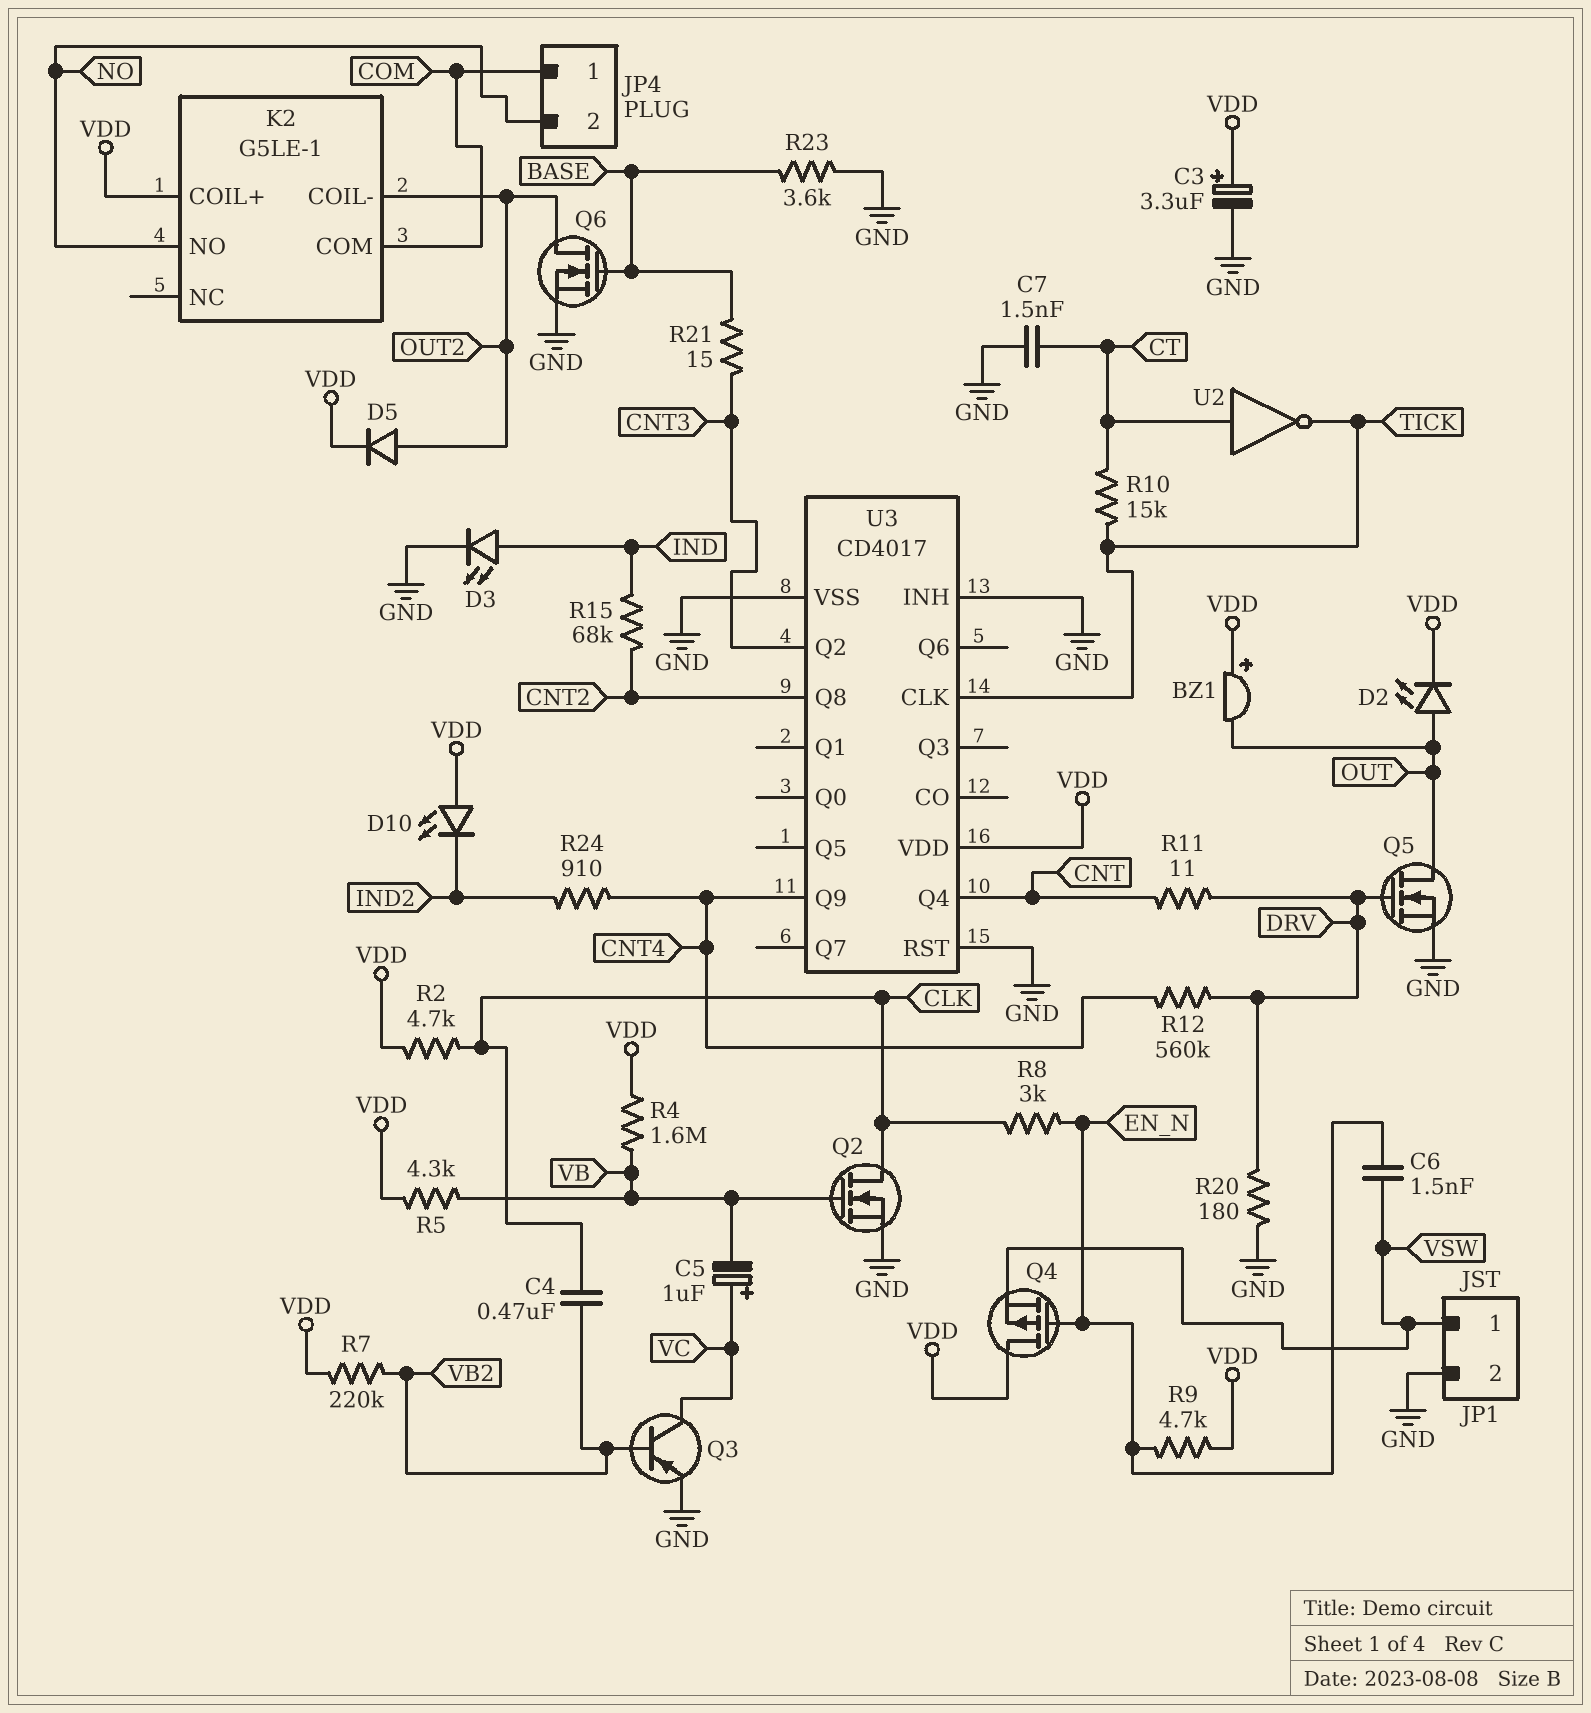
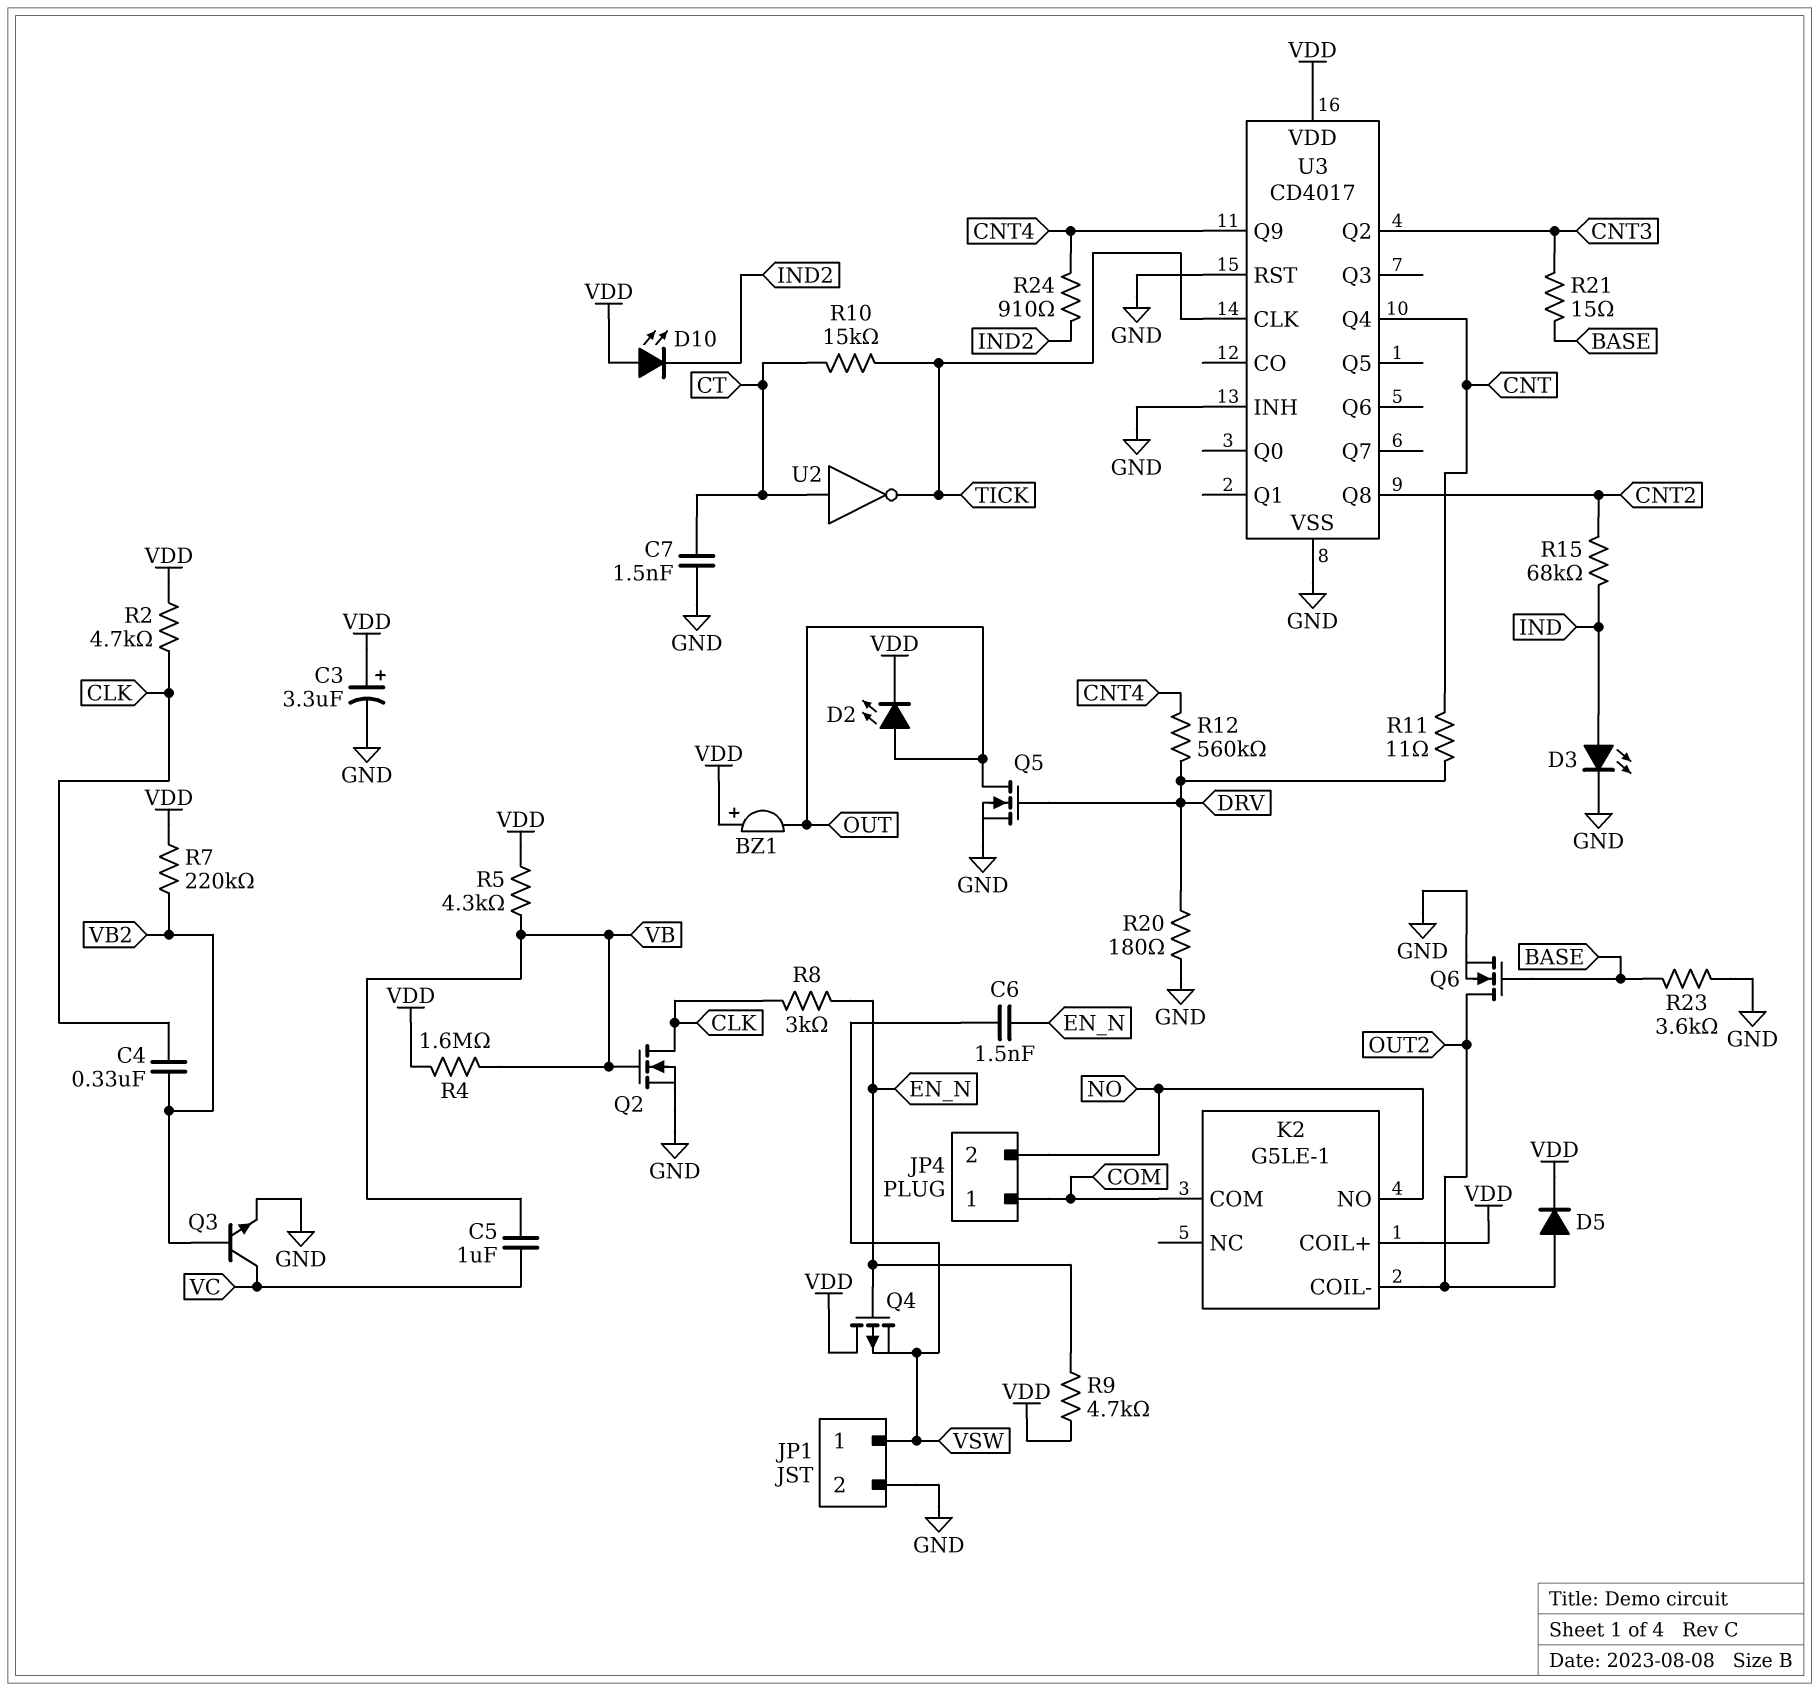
C4: 470nF (CLK, VB2) -> 330nF (CLK, VB2)
C5: 1uF (plus VC, minus VB) -> 1uF (VB, VC)
Q3: PNP (B VB2, C VC, E GND) -> NPN (B VB2, C VC, E GND)

